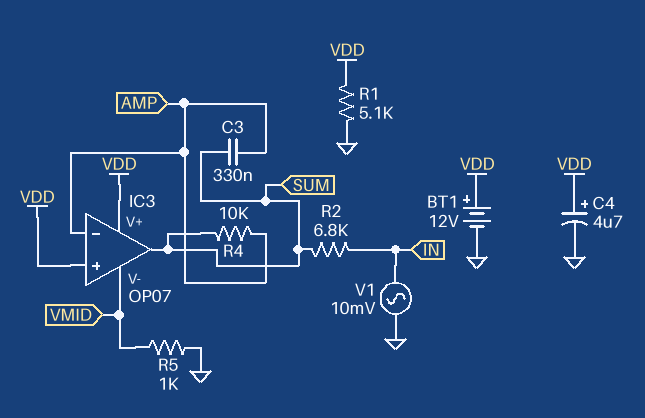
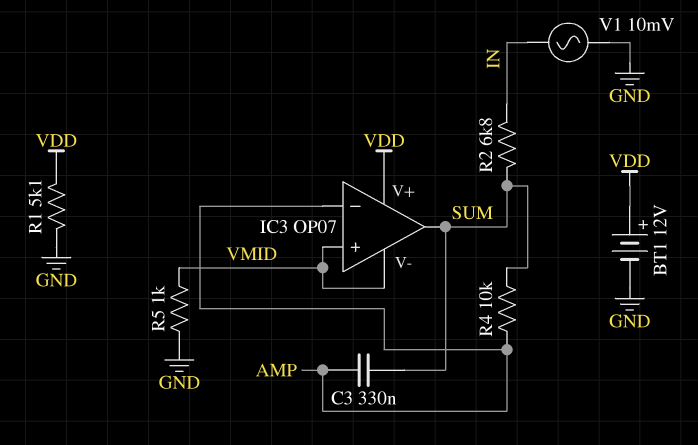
C4: 4.7uF (plus VDD, minus GND) -> none
IC3 pin in+: VDD -> VMID

